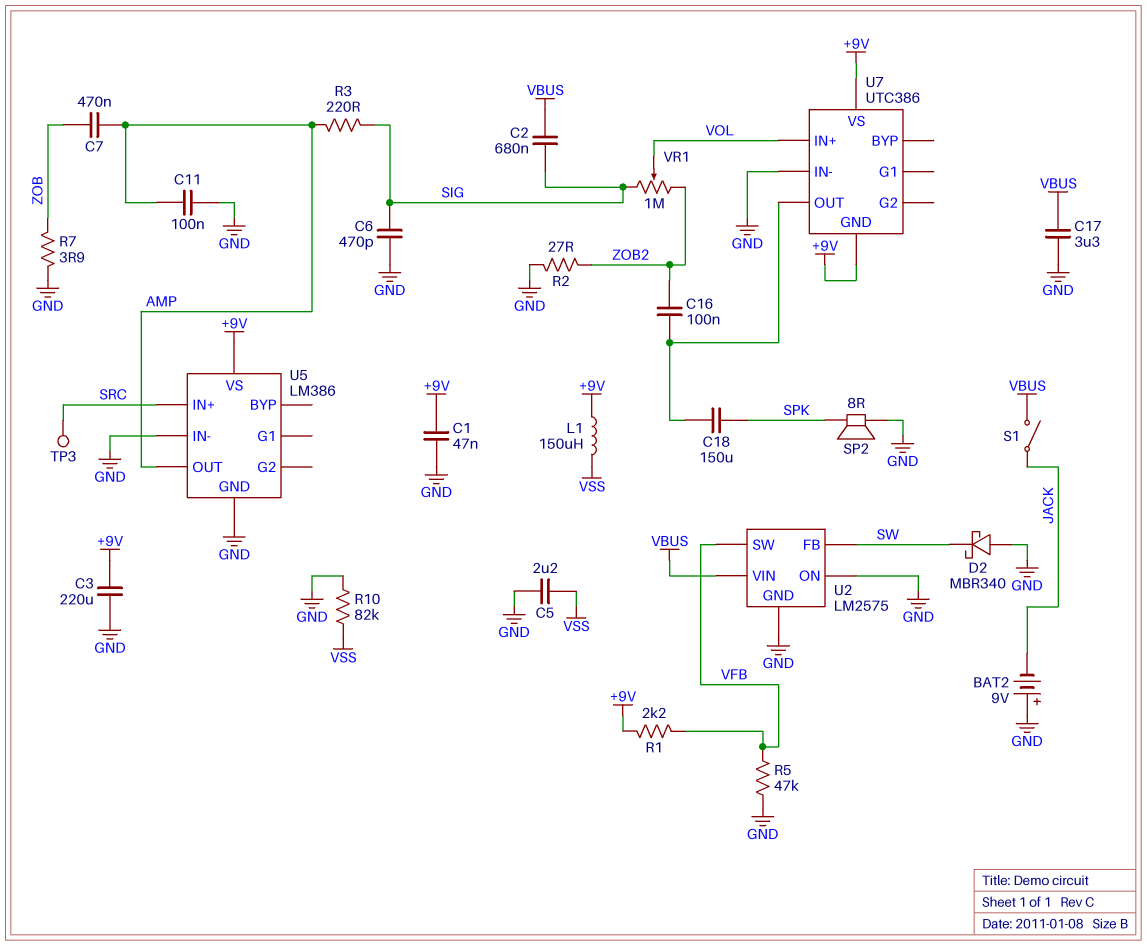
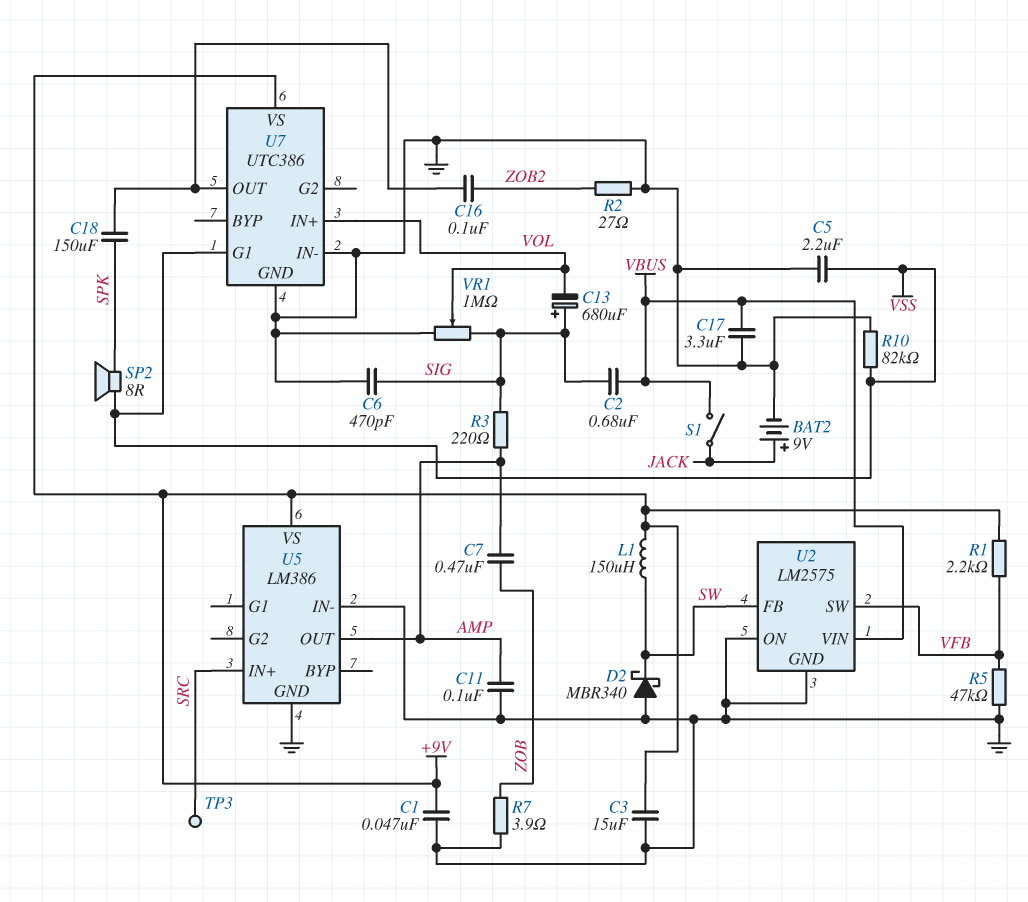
BAT2: 9V (plus GND, minus JACK) -> 9V (plus JACK, minus GND)
C3: 220uF (+9V, GND) -> 15uF (+9V, GND)
C13: none -> 680uF (plus SIG, minus VOL)
L1: 150uH (+9V, VSS) -> 150uH (+9V, SW)
SP2: speaker 8R (GND, SPK) -> speaker 8R (SPK, VSS)
U7 pin G1: none -> VSS
U7 pin GND: +9V -> GND
VR1: 1M (SIG, ZOB2, wiper VOL) -> 1M (GND, SIG, wiper VOL)

